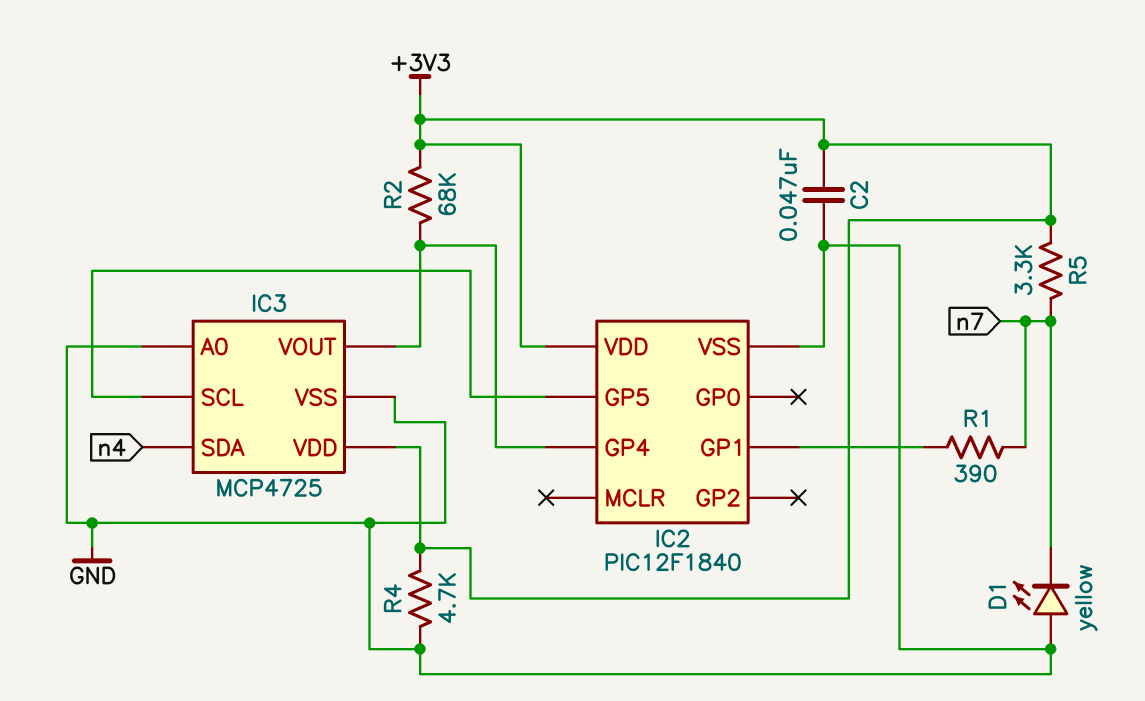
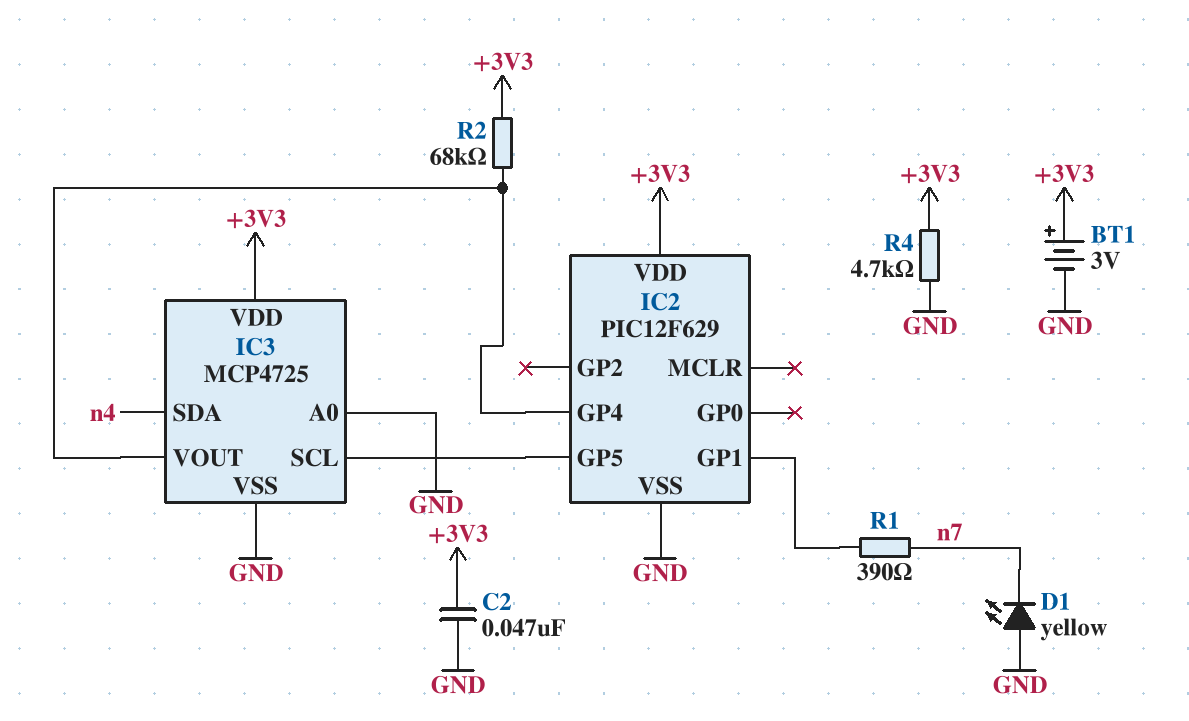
BT1: none -> 3V (plus +3V3, minus GND)
IC2: PIC12F1840 -> PIC12F629
R5: 3.3k (+3V3, n7) -> none

